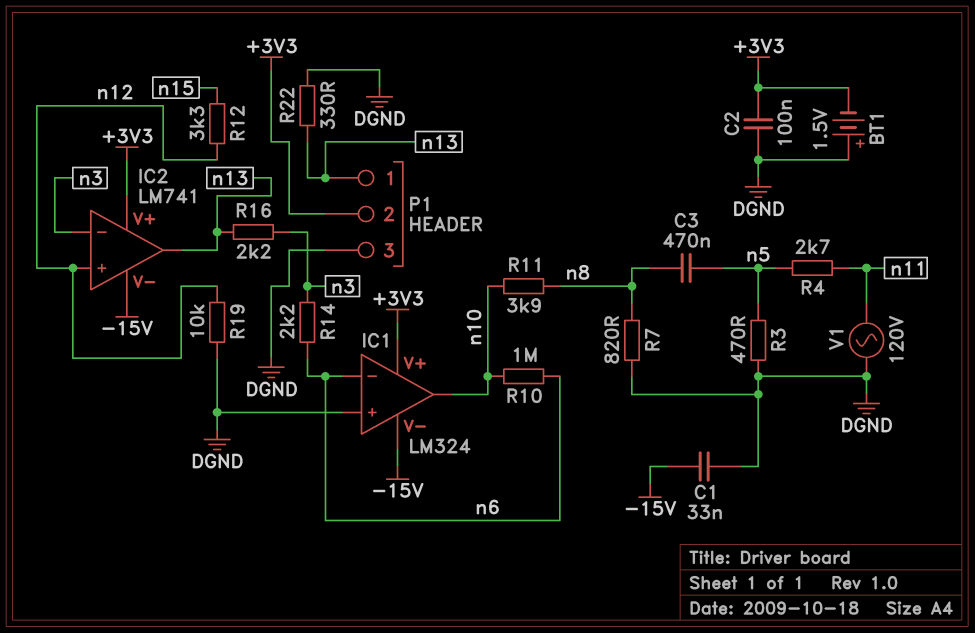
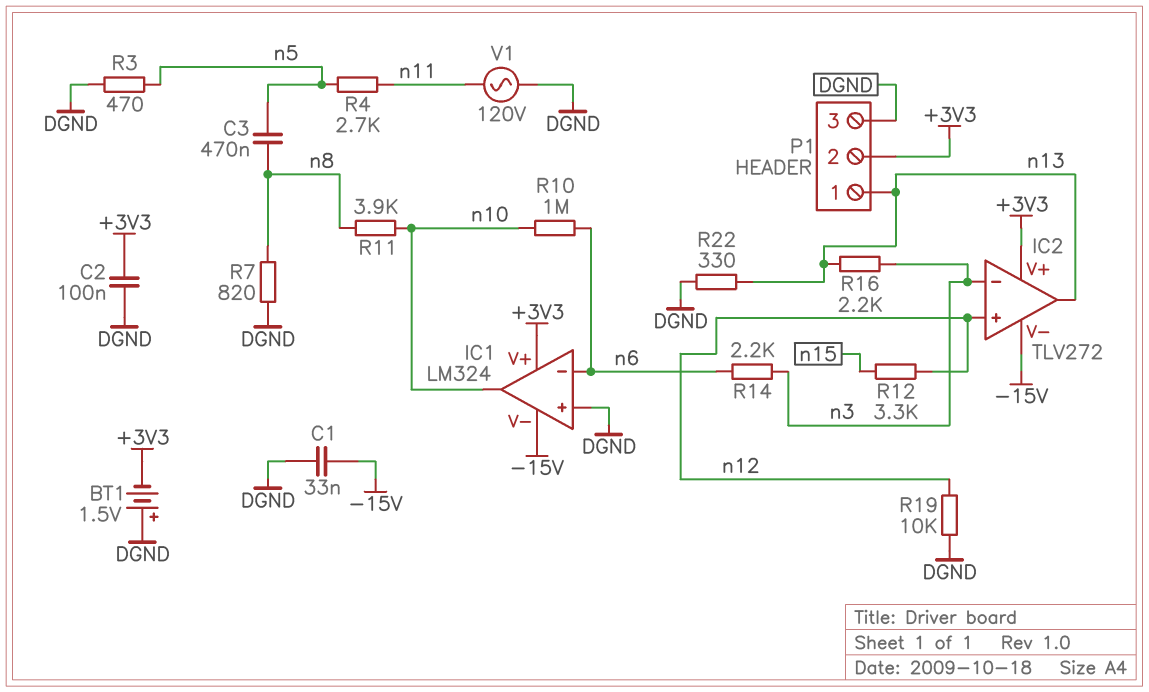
IC2: LM741 -> TLV272

